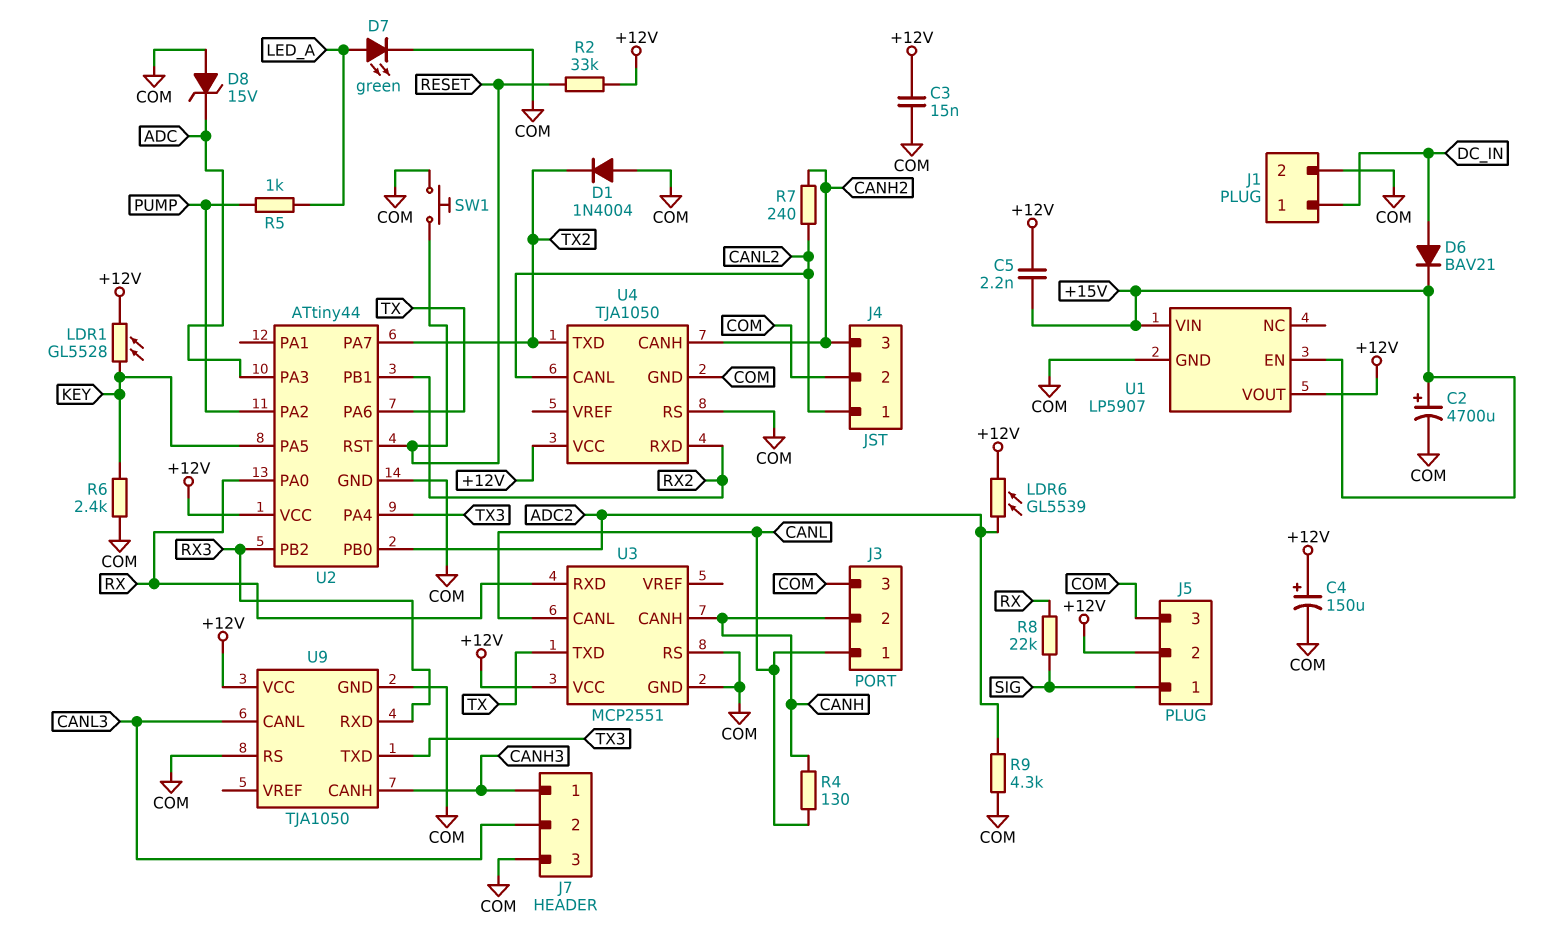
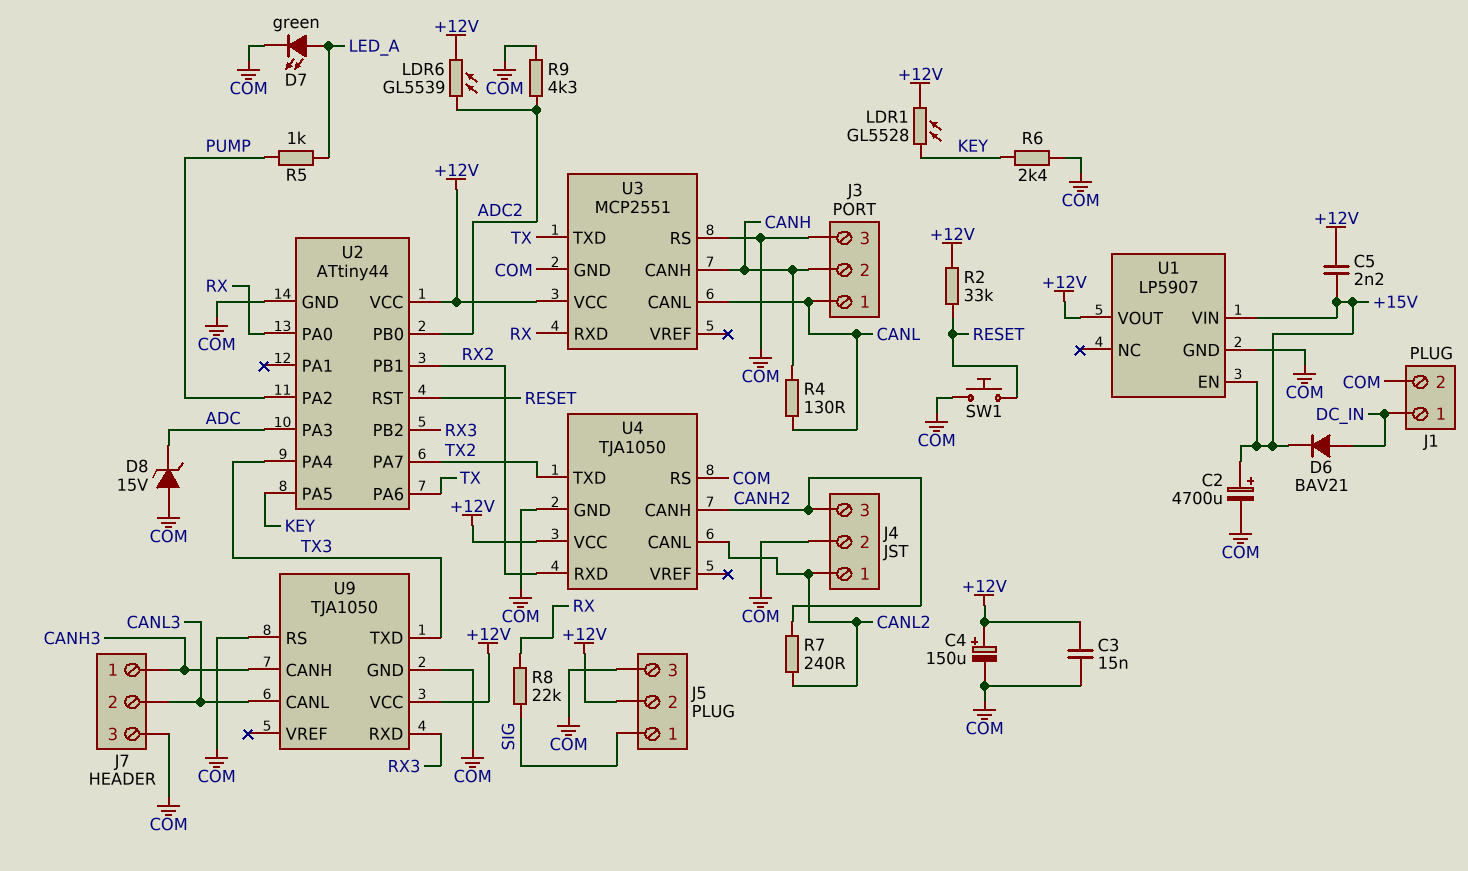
D1: diode 1N4004 (A COM, K TX2) -> none

